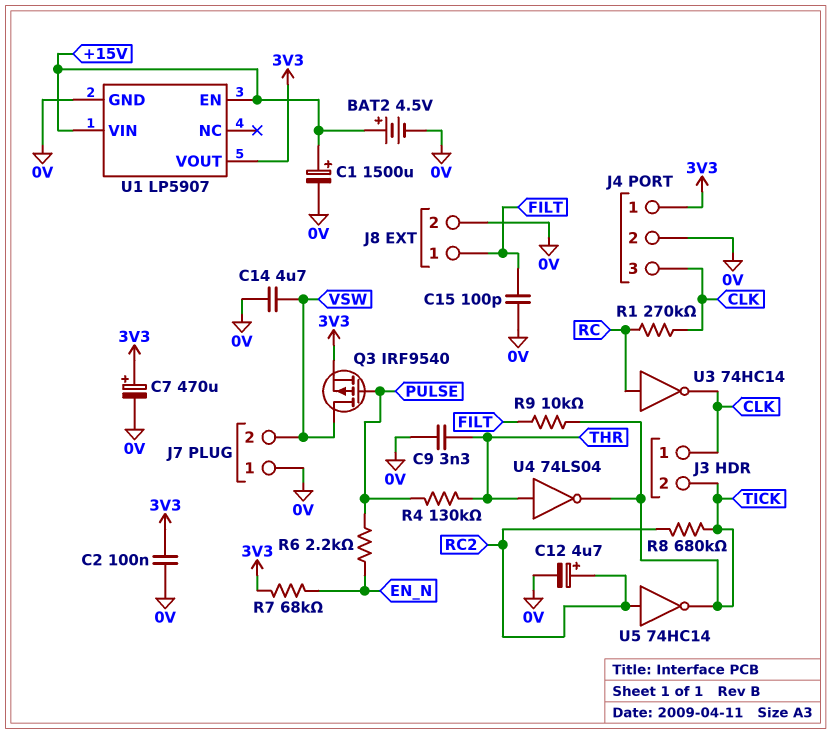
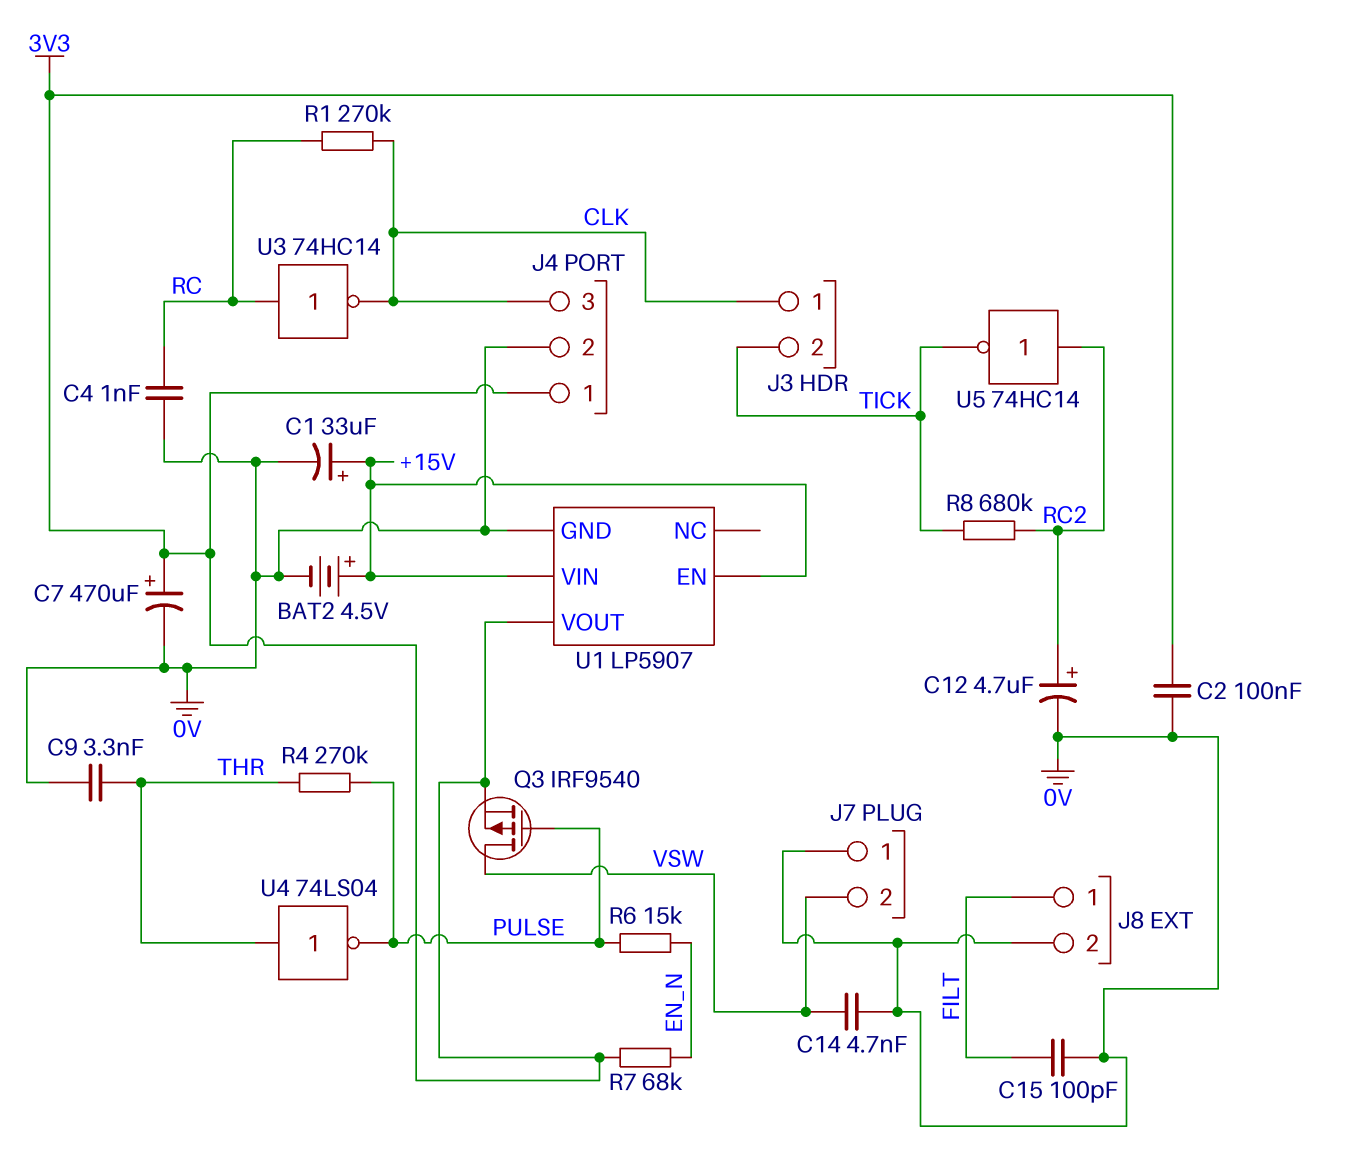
C1: 1500uF (plus +15V, minus 0V) -> 33uF (plus +15V, minus 0V)
C4: none -> 1nF (0V, RC)
C14: 4.7uF (0V, VSW) -> 4.7nF (0V, VSW)
R4: 130k (PULSE, THR) -> 270k (PULSE, THR)
R6: 2.2k (EN_N, PULSE) -> 15k (EN_N, PULSE)
R9: 10k (FILT, TICK) -> none
U4: NOT 74LS04 (in THR, out TICK) -> NOT 74LS04 (in THR, out PULSE)

